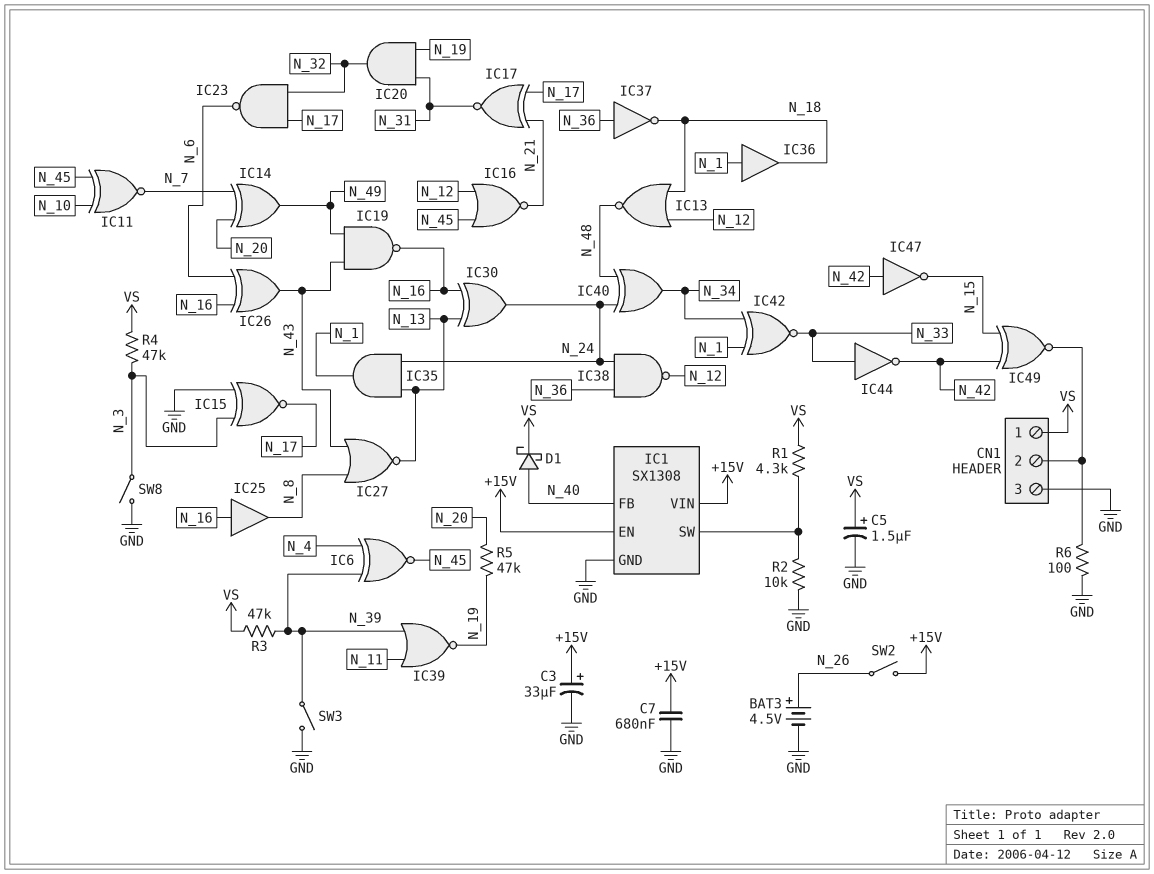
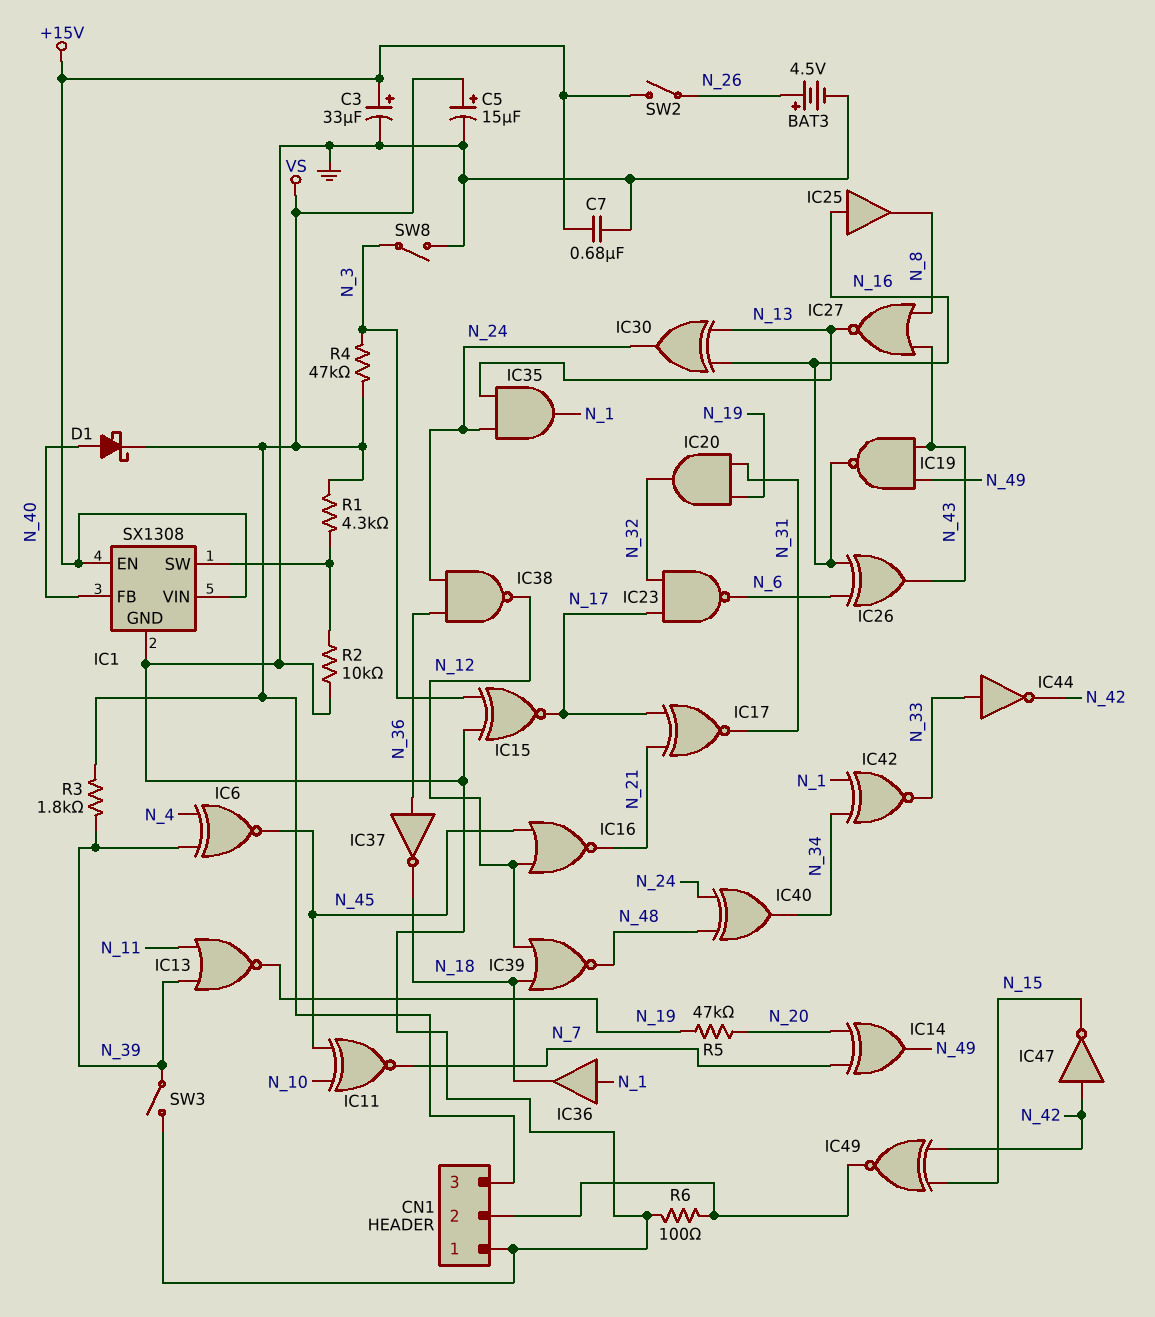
C5: 1.5uF (plus VS, minus GND) -> 15uF (plus VS, minus GND)
CN1 pin 1: VS -> GND
CN1 pin 3: GND -> VS
IC13: NOR (in N_12, in N_18, out N_48) -> NOR (in N_11, in N_39, out N_19)
IC39: NOR (in N_11, in N_39, out N_19) -> NOR (in N_12, in N_18, out N_48)
R3: 47k (N_39, VS) -> 1.8k (N_39, VS)

